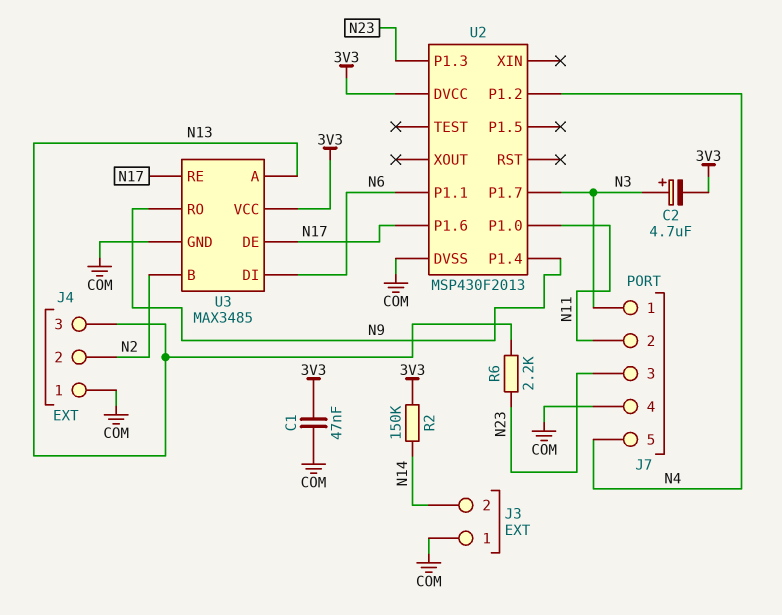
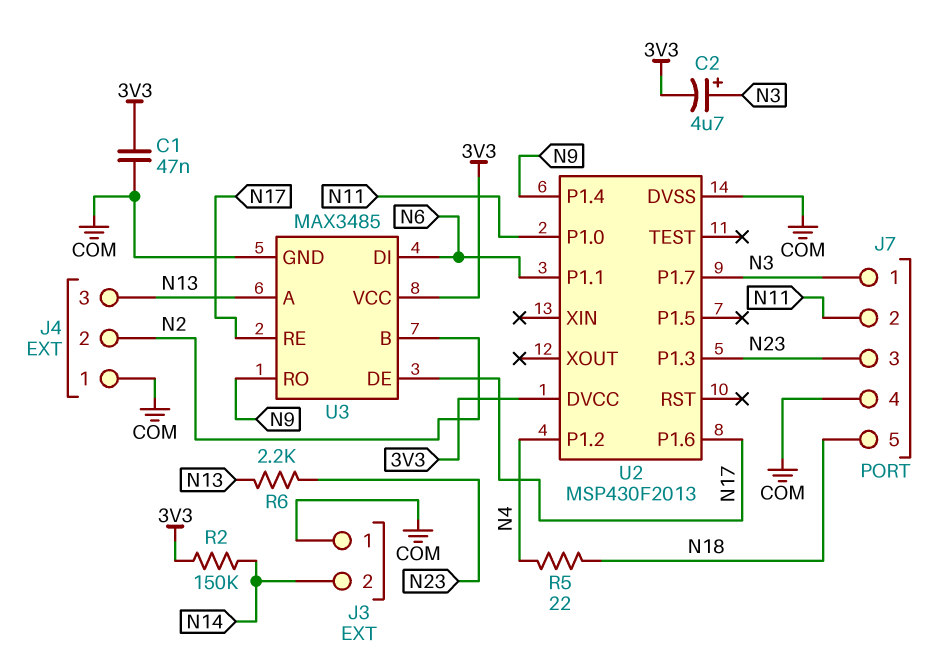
J7 pin 5: N4 -> N18
R5: none -> 22 (N4, N18)

